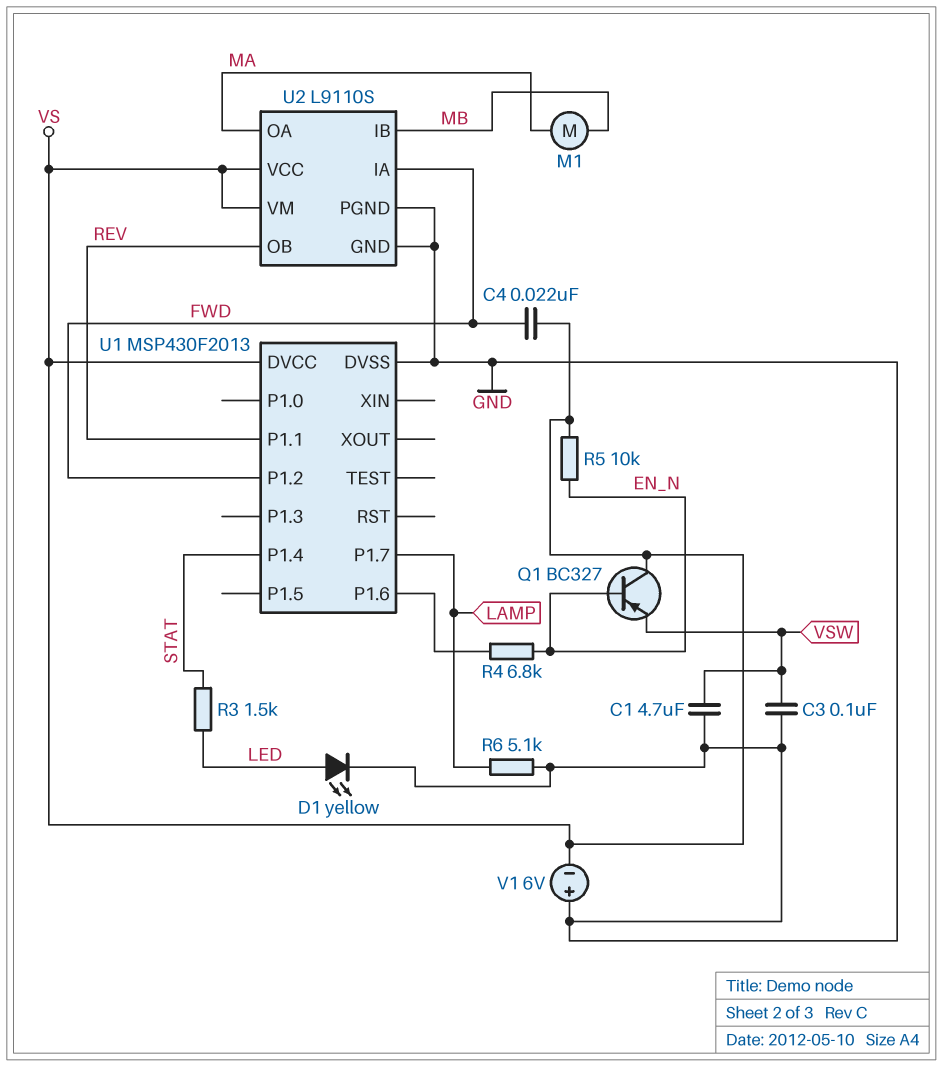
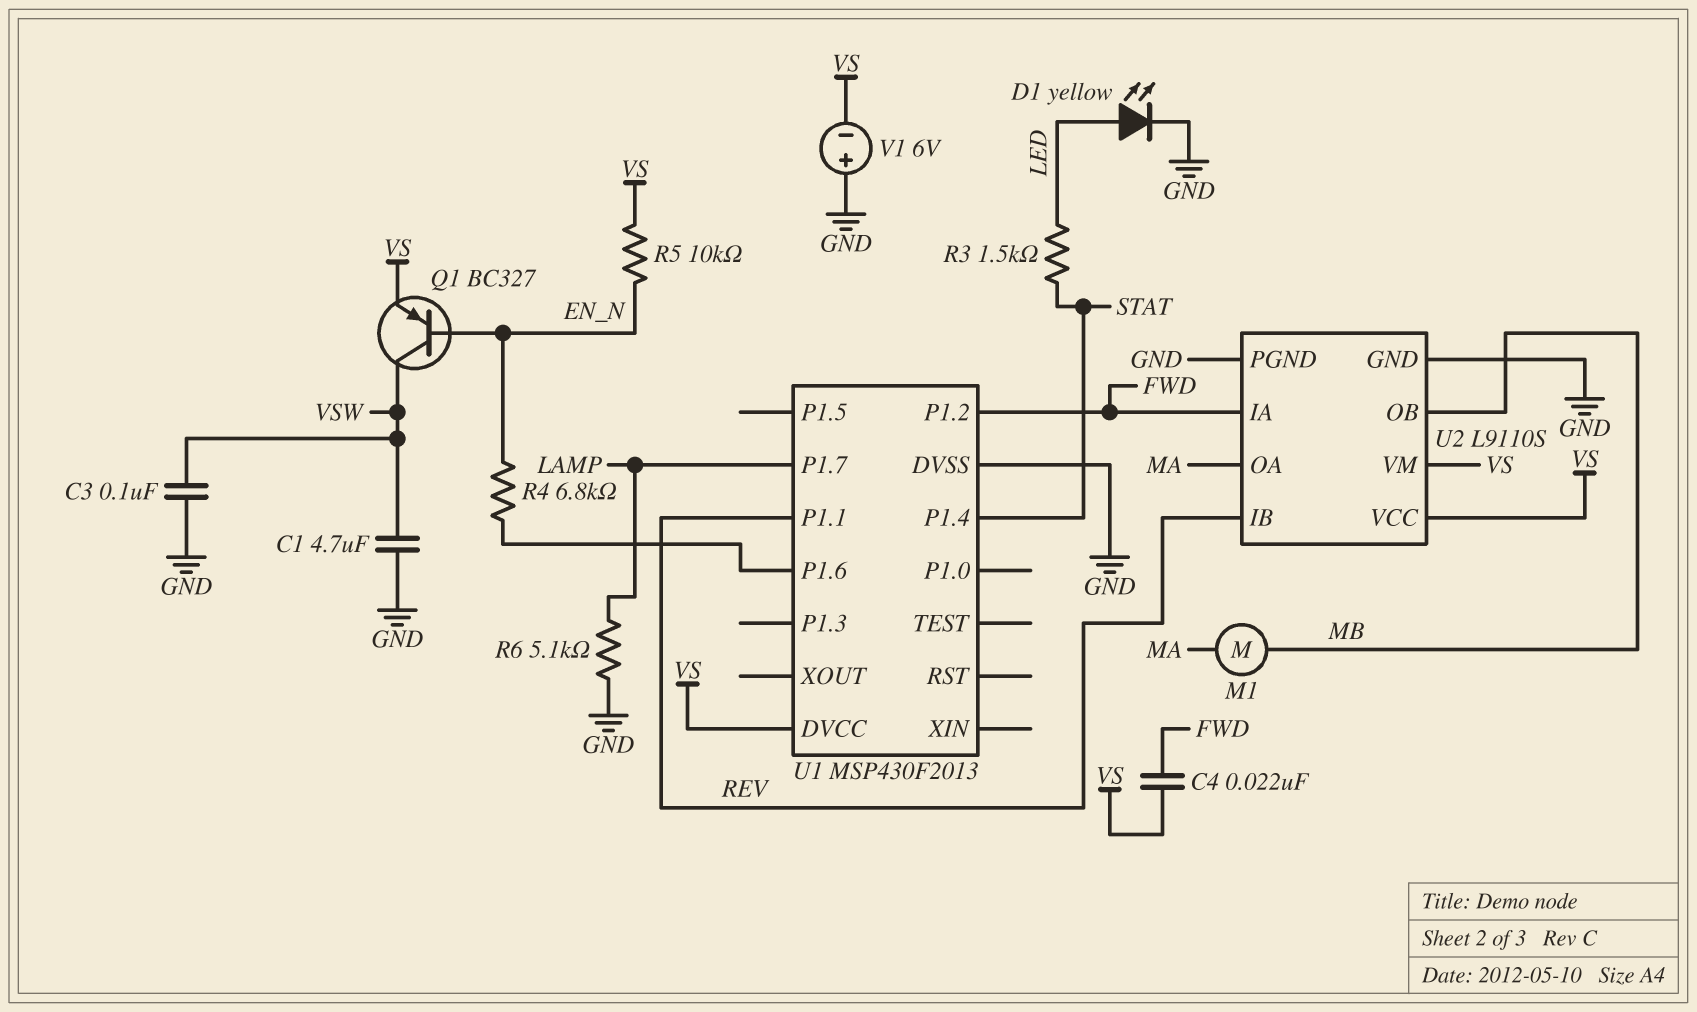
Q1: PNP BC327 (B EN_N, C VS, E VSW) -> PNP BC327 (B EN_N, C VSW, E VS)
U2 pin IB: MB -> REV
U2 pin OB: REV -> MB

